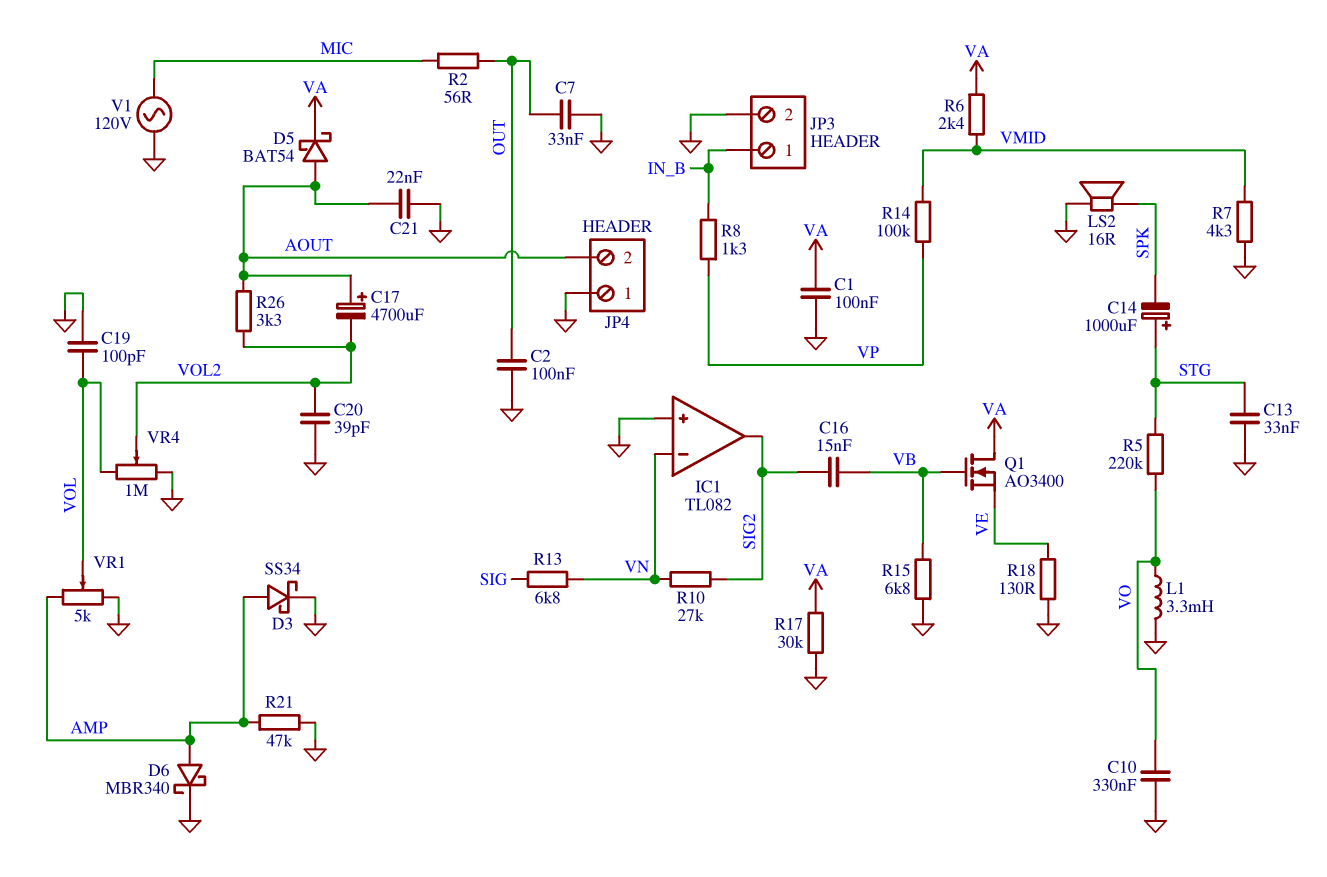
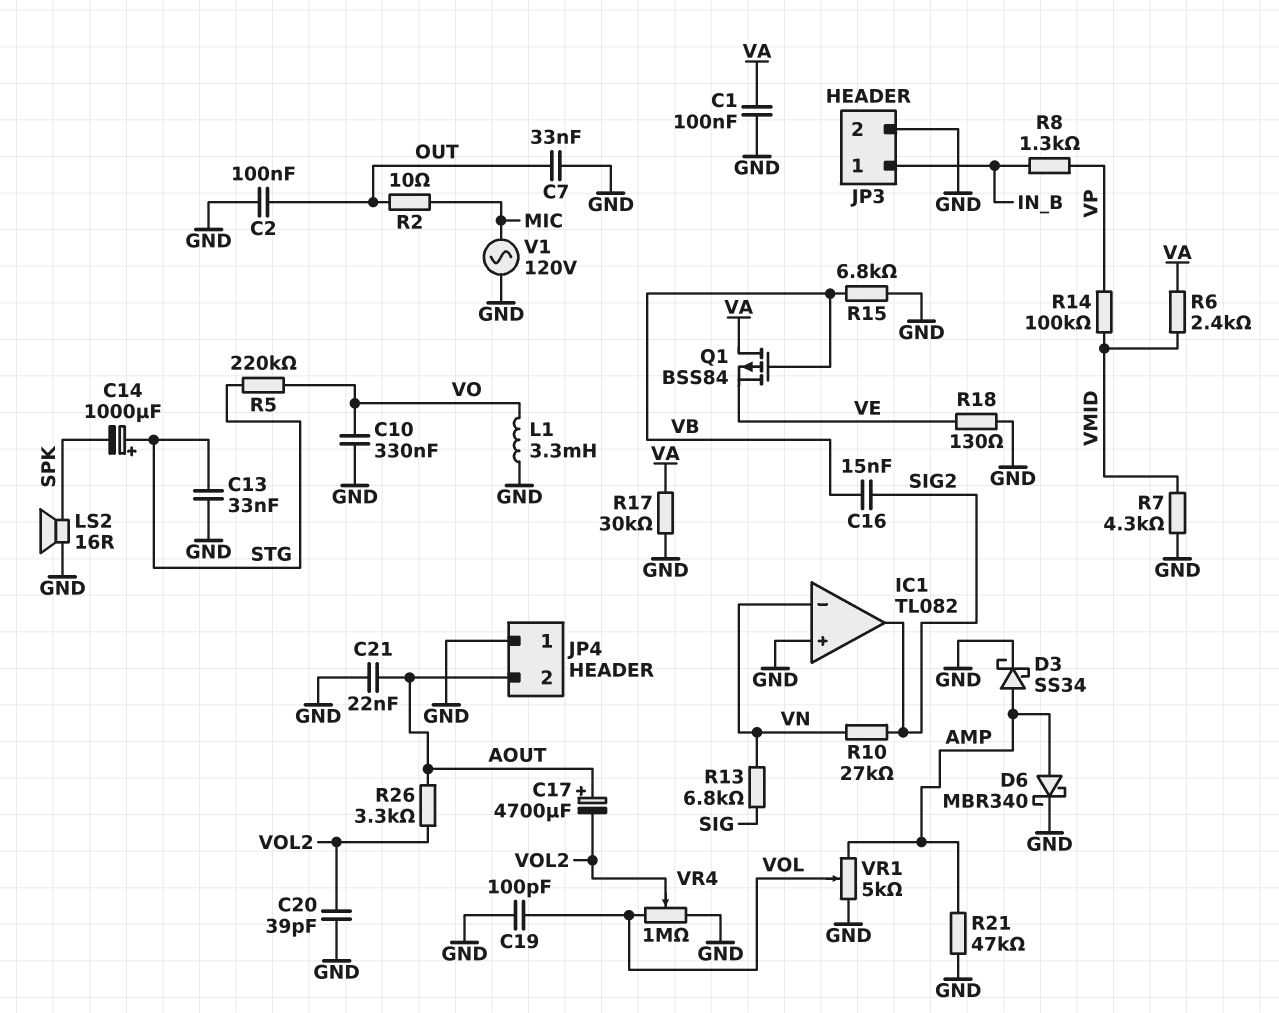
D5: schottky BAT54 (A AOUT, K VA) -> none
Q1: NMOS AO3400 (G VB, D VA, S VE) -> PMOS BSS84 (G VB, D VA, S VE)
R2: 56 (MIC, OUT) -> 10 (MIC, OUT)

